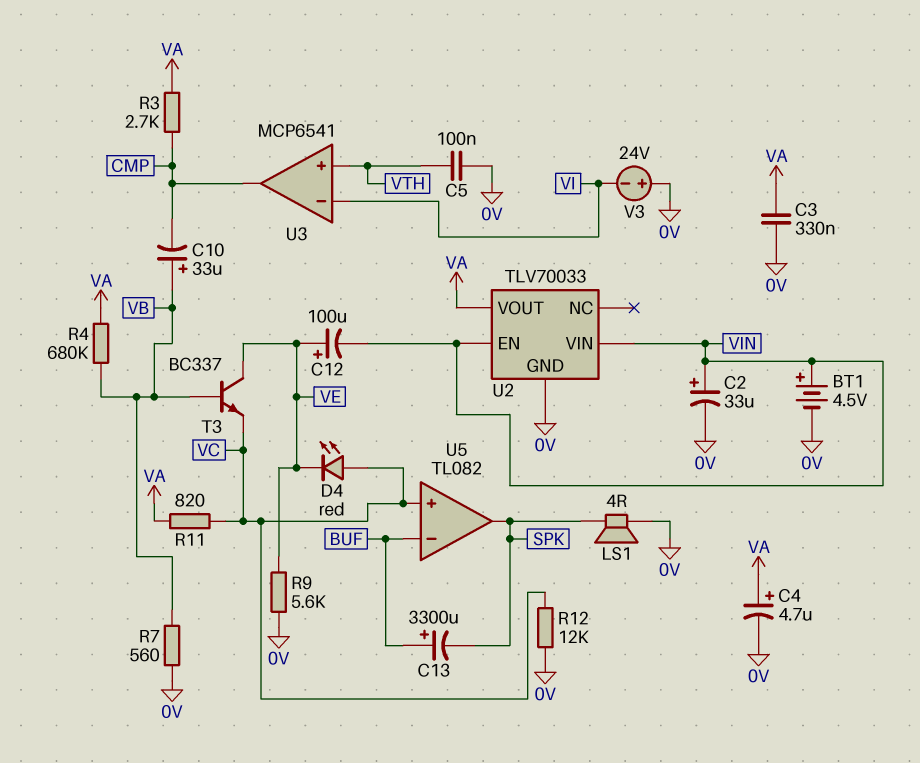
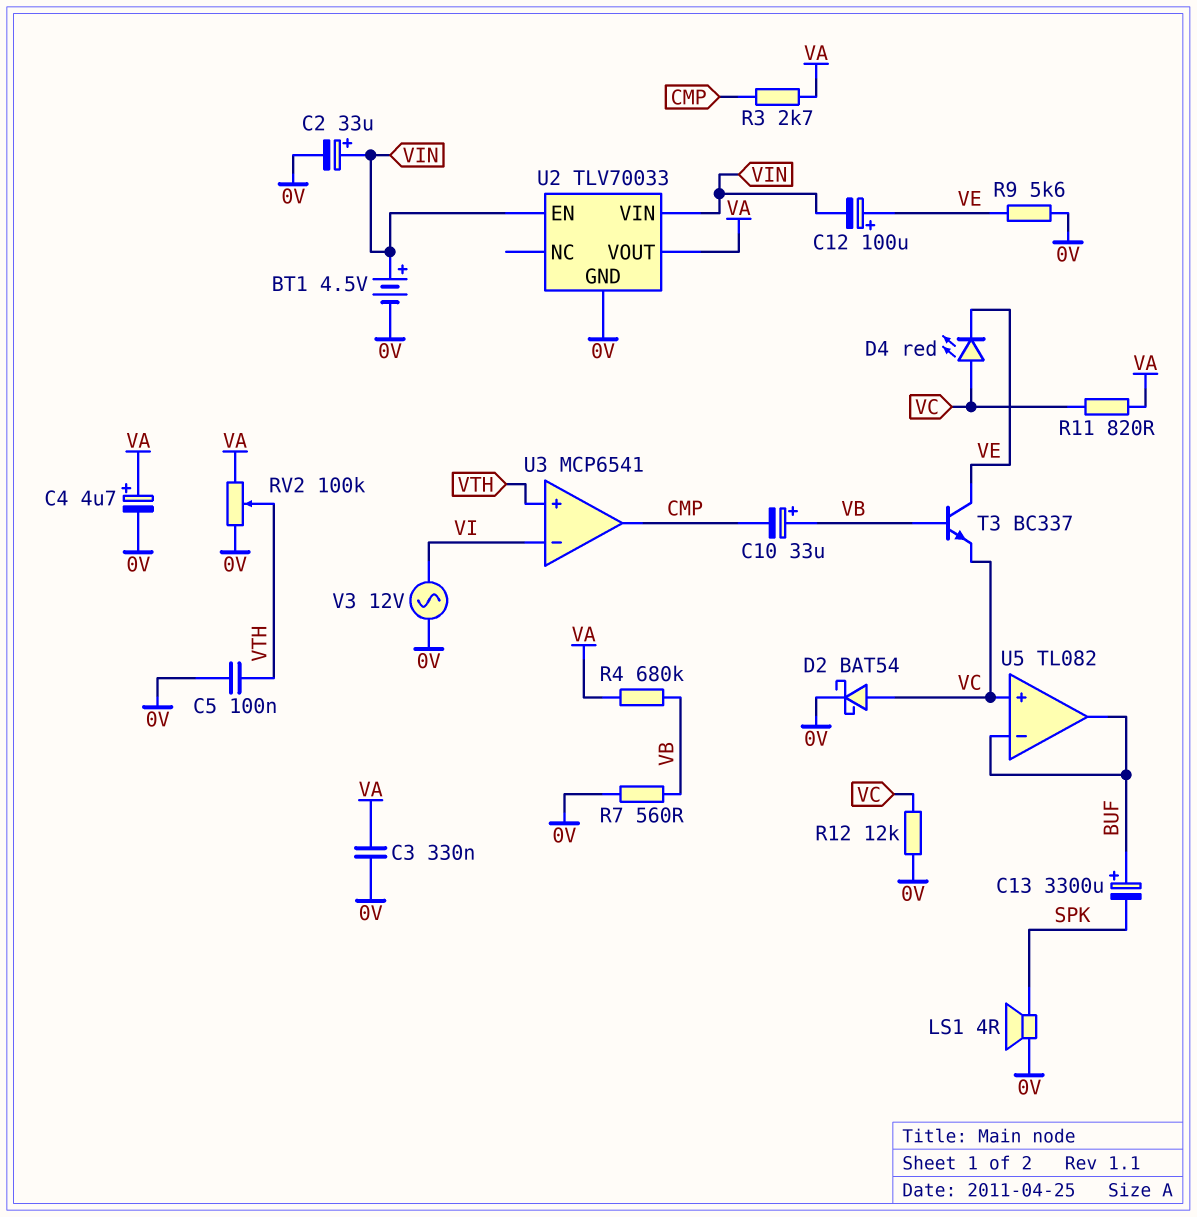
D2: none -> schottky BAT54 (A VC, K 0V)
RV2: none -> 100k (0V, VA, wiper VTH)
U5 pin out: SPK -> BUF
V3: 24V (plus 0V, minus VI) -> AC 12V (0V, VI)

